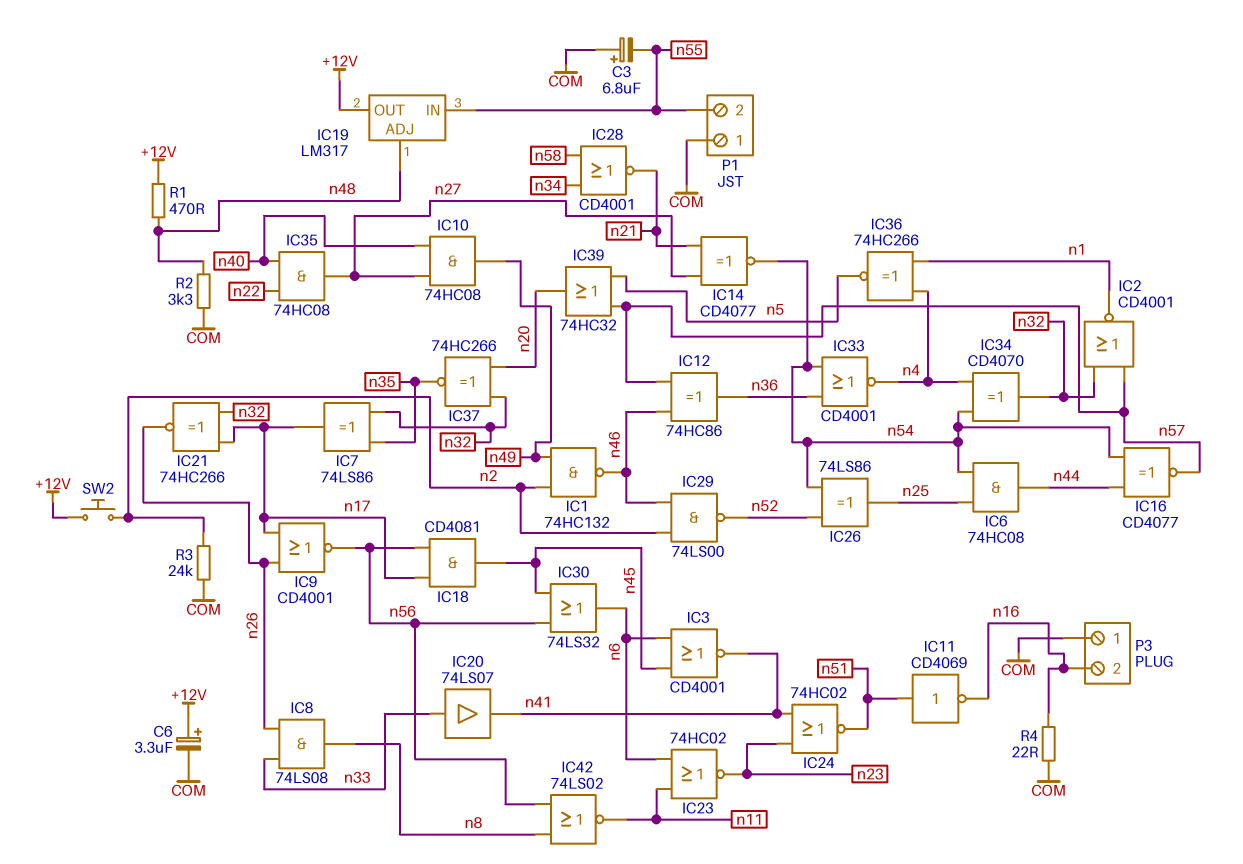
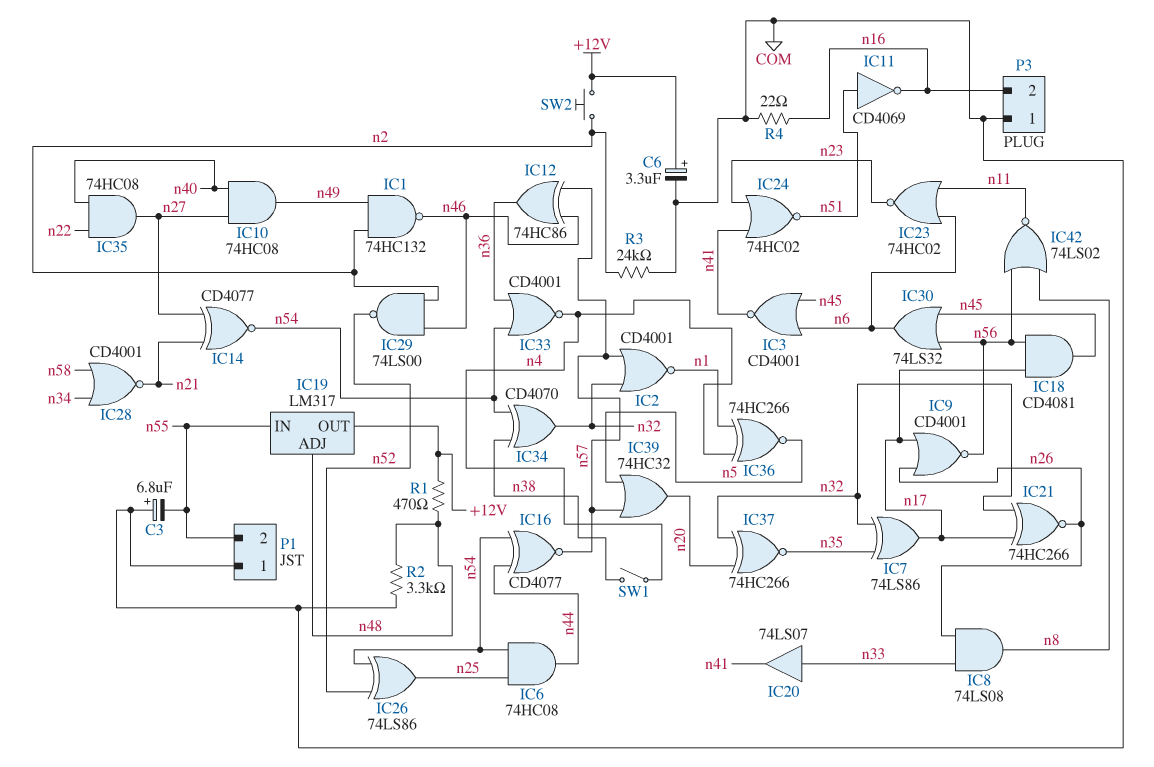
IC34: XOR CD4070 (in n4, in n54, out n32) -> XOR CD4070 (in n38, in n54, out n32)
SW1: none -> switch (n4, n38)

